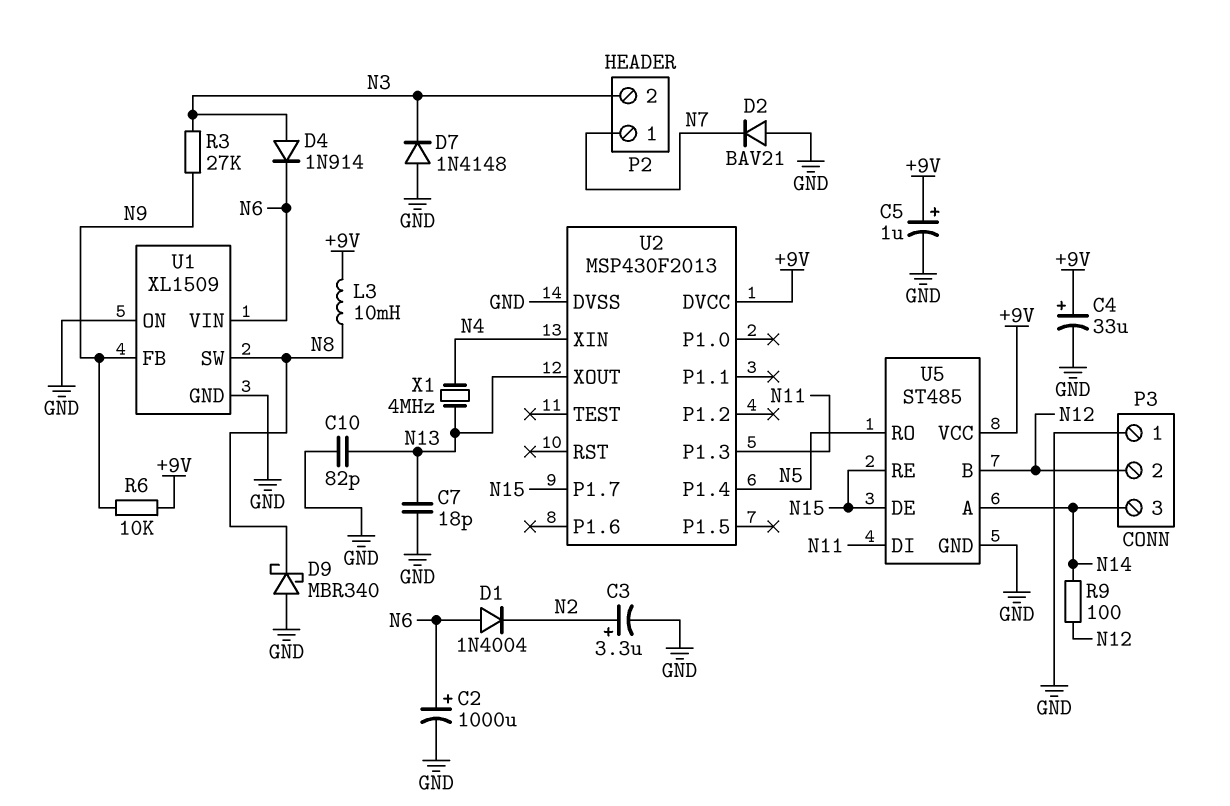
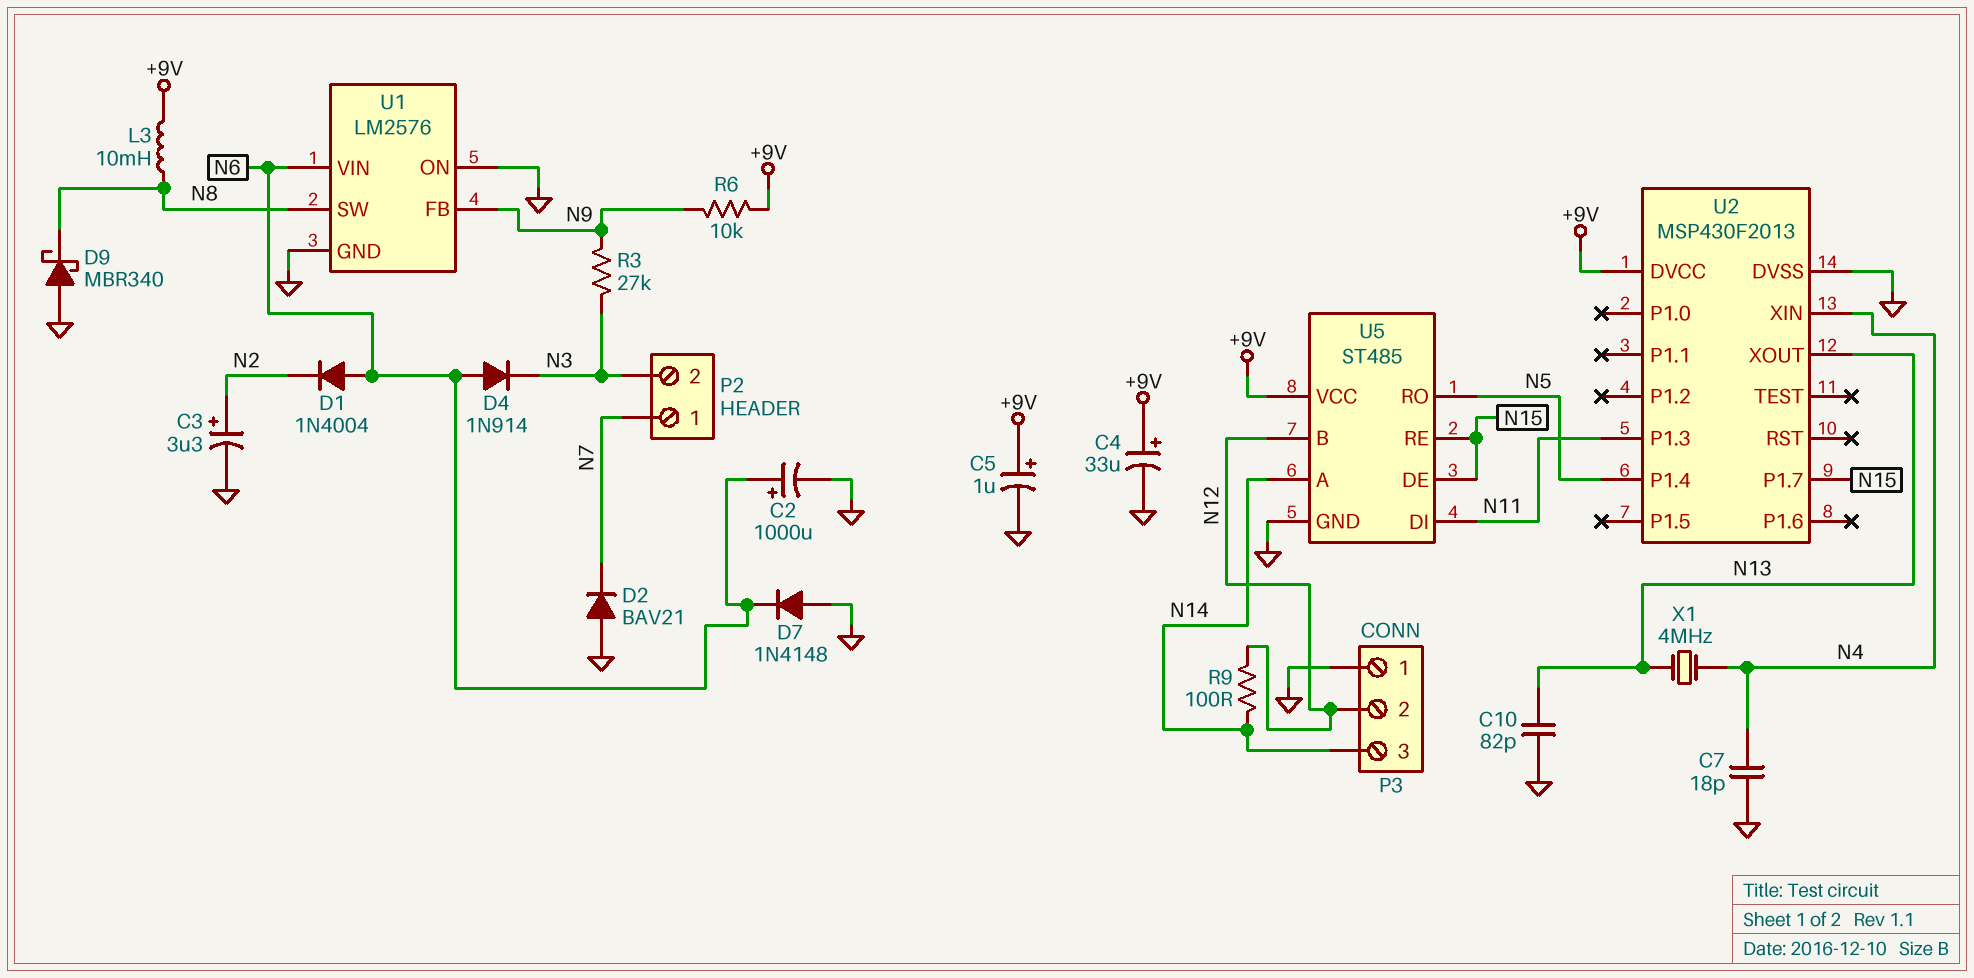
C7: 18pF (GND, N13) -> 18pF (GND, N4)
D4: diode 1N914 (A N3, K N6) -> diode 1N914 (A N6, K N3)
D7: diode 1N4148 (A GND, K N3) -> diode 1N4148 (A GND, K N6)
U1: XL1509 -> LM2576

